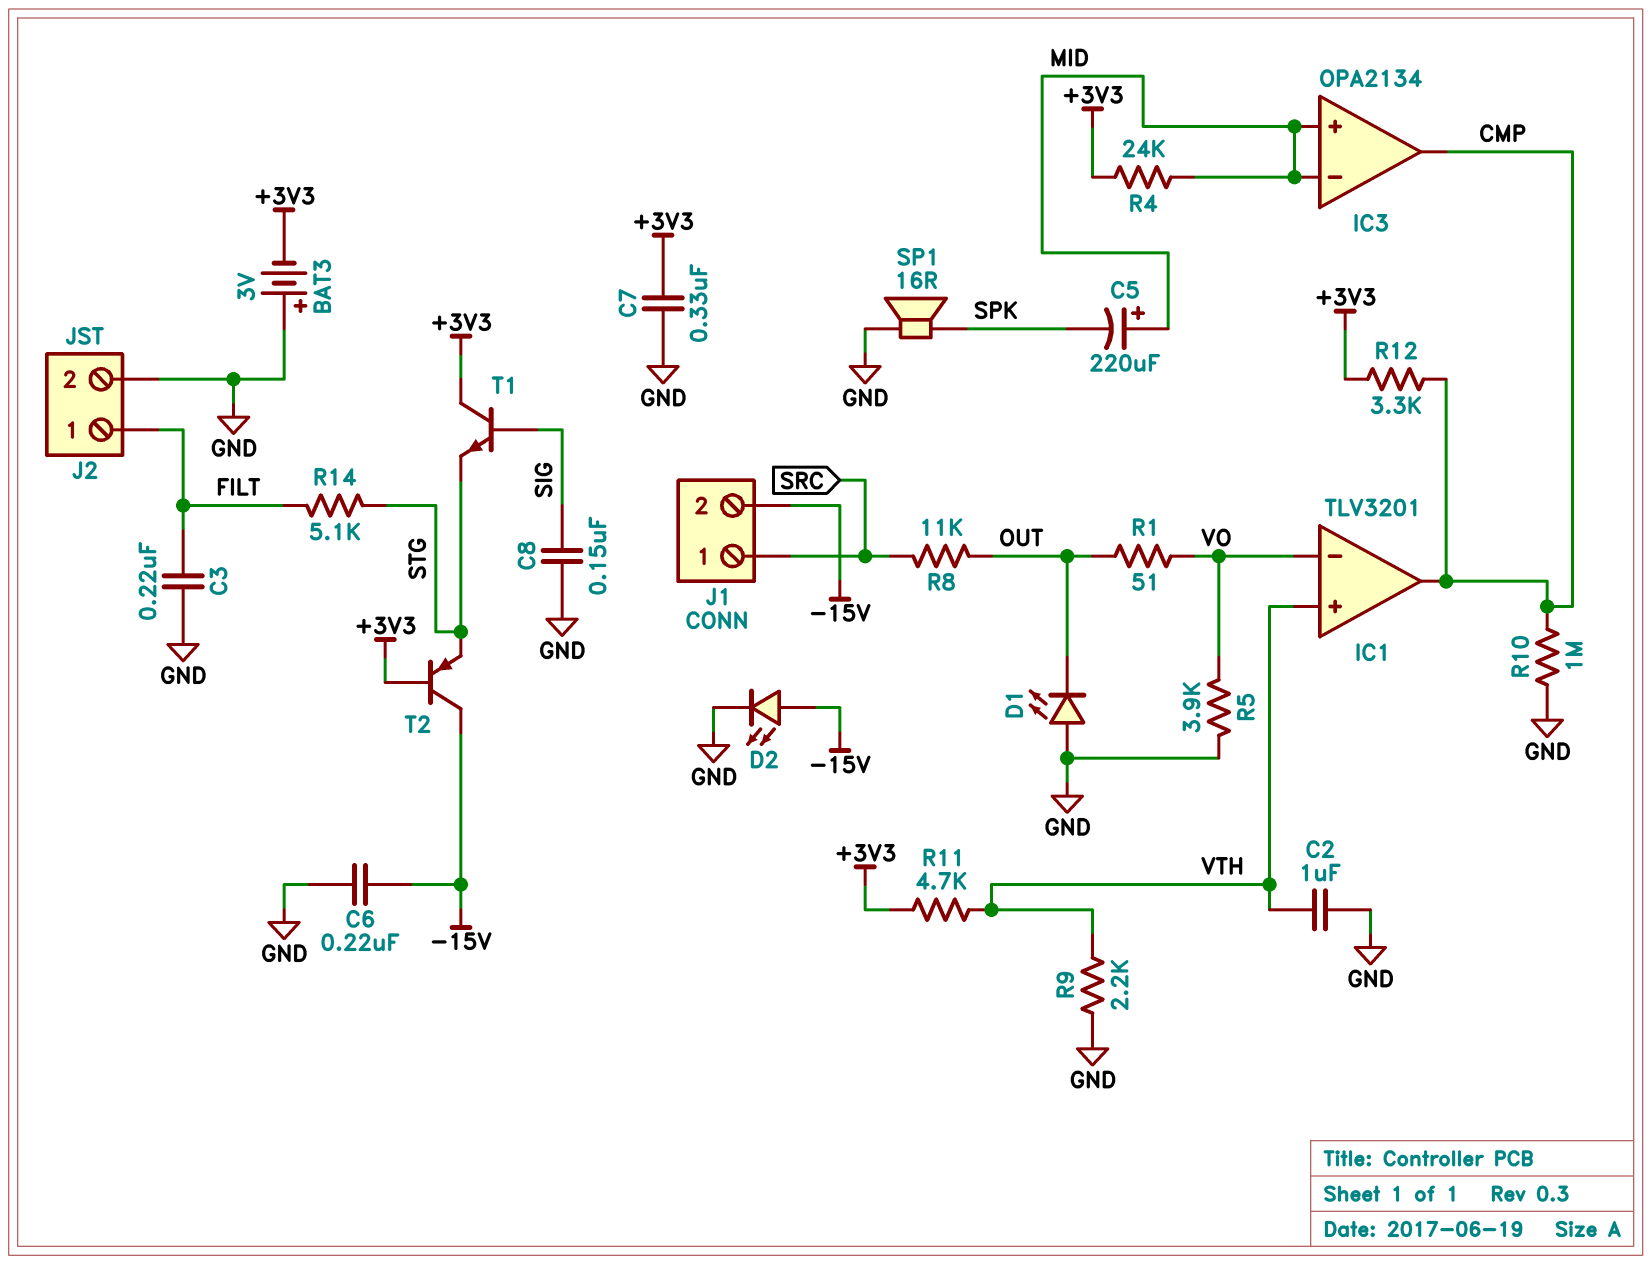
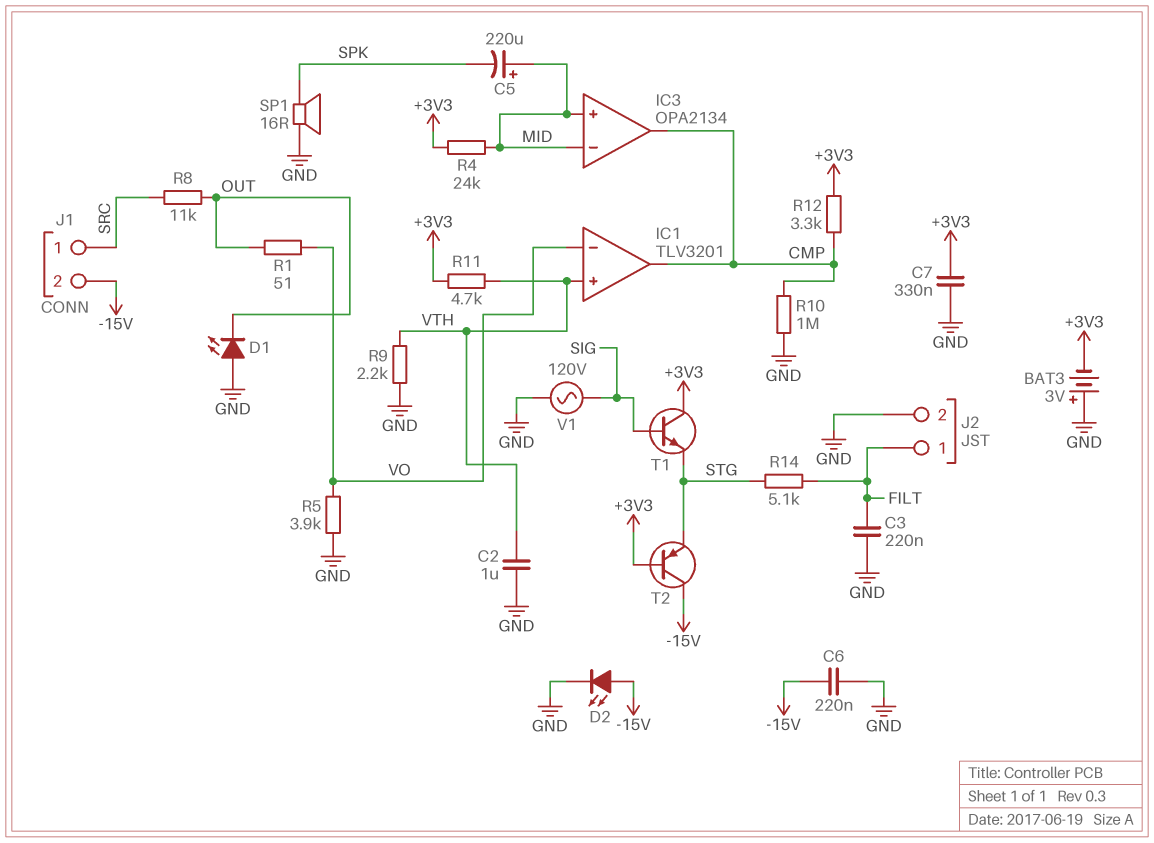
C8: 150nF (GND, SIG) -> none
V1: none -> AC 120V (GND, SIG)

